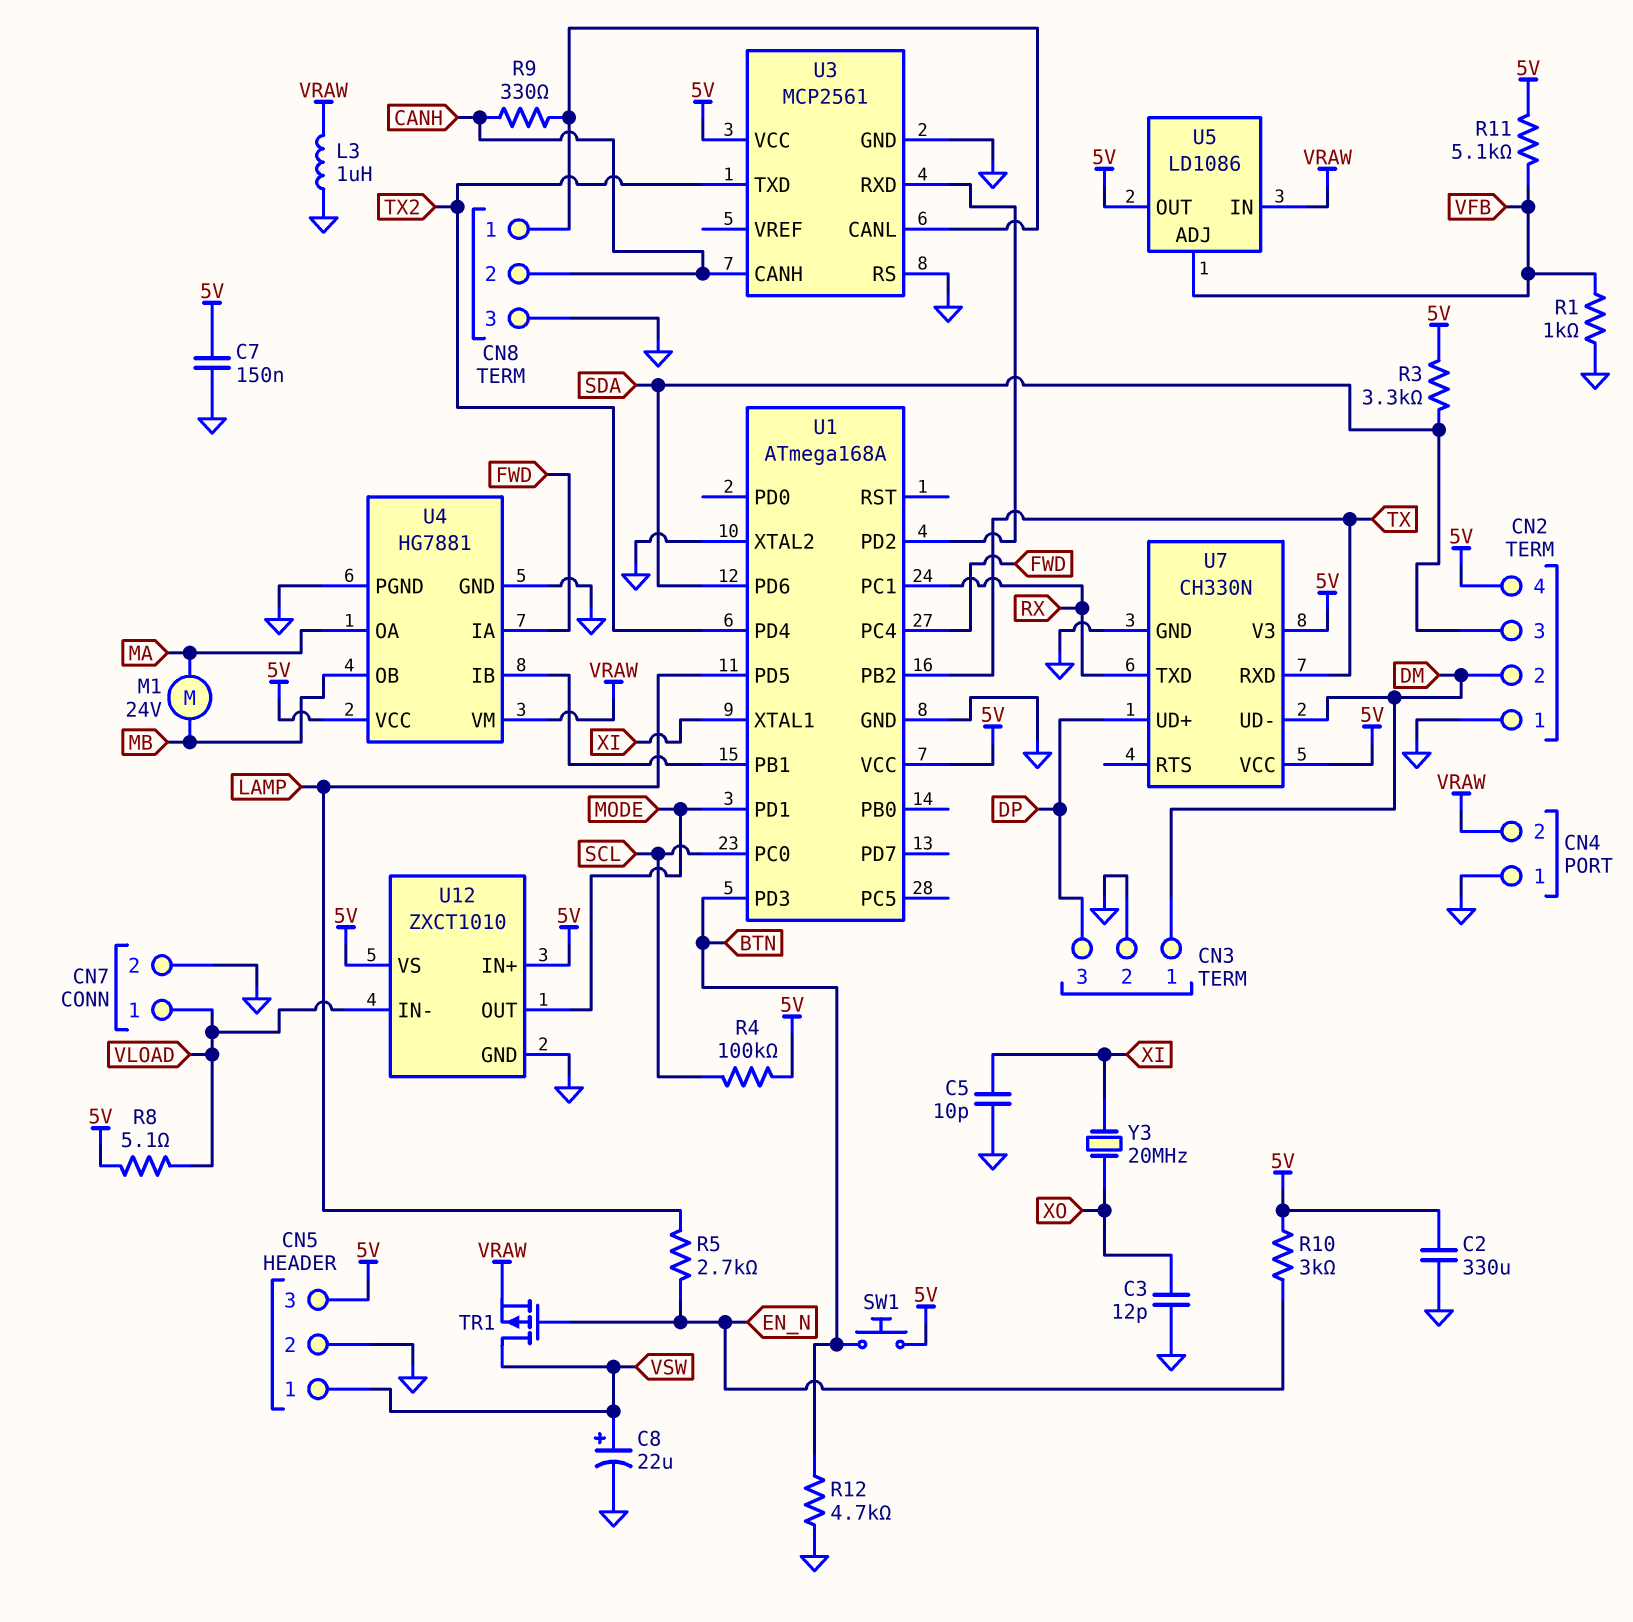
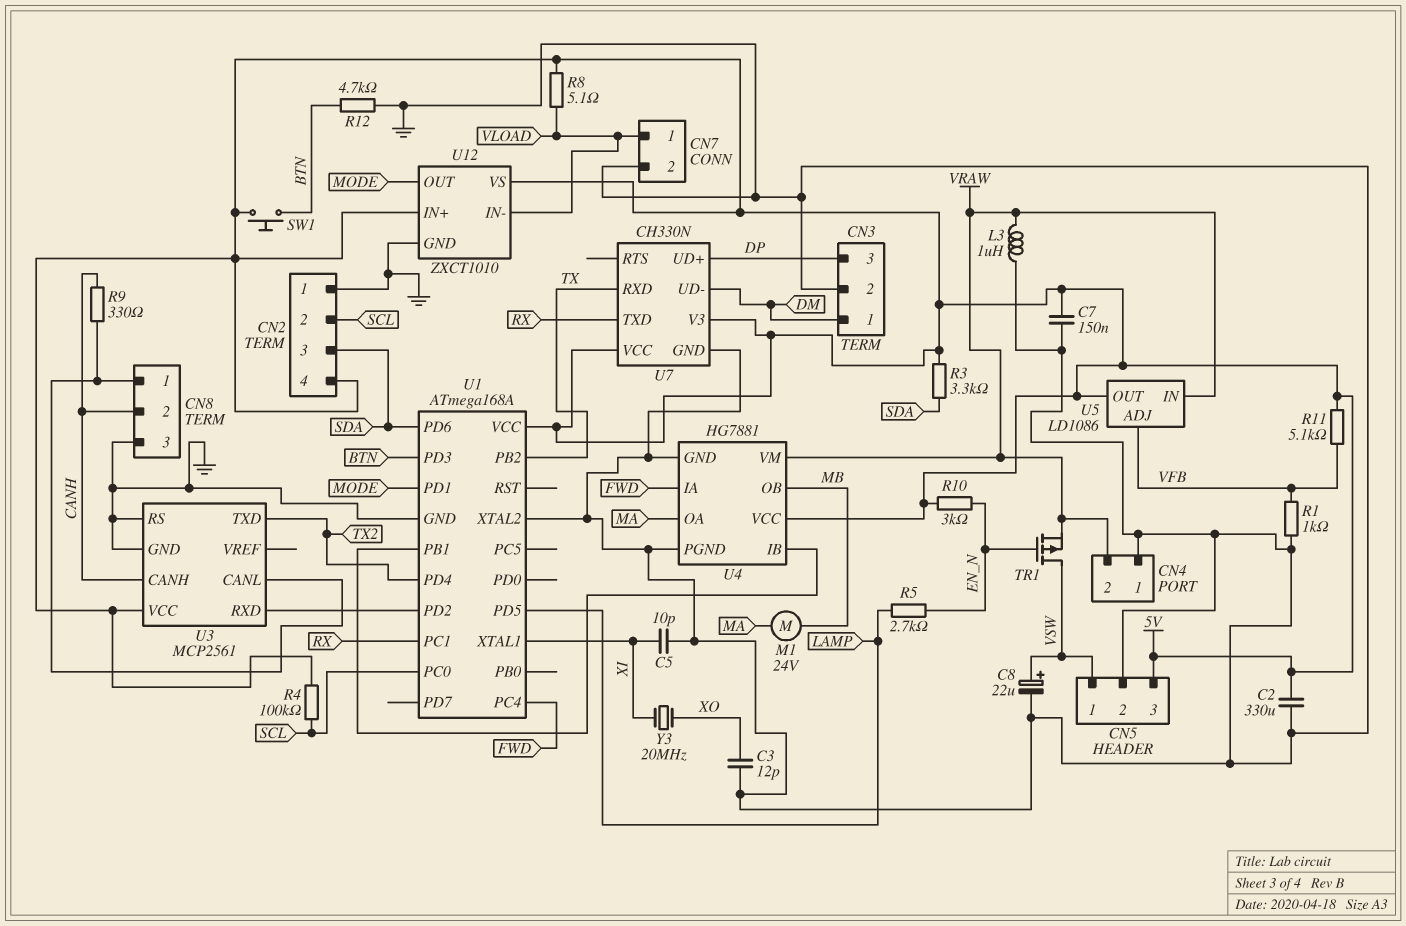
CN2 pin 2: DM -> SCL

